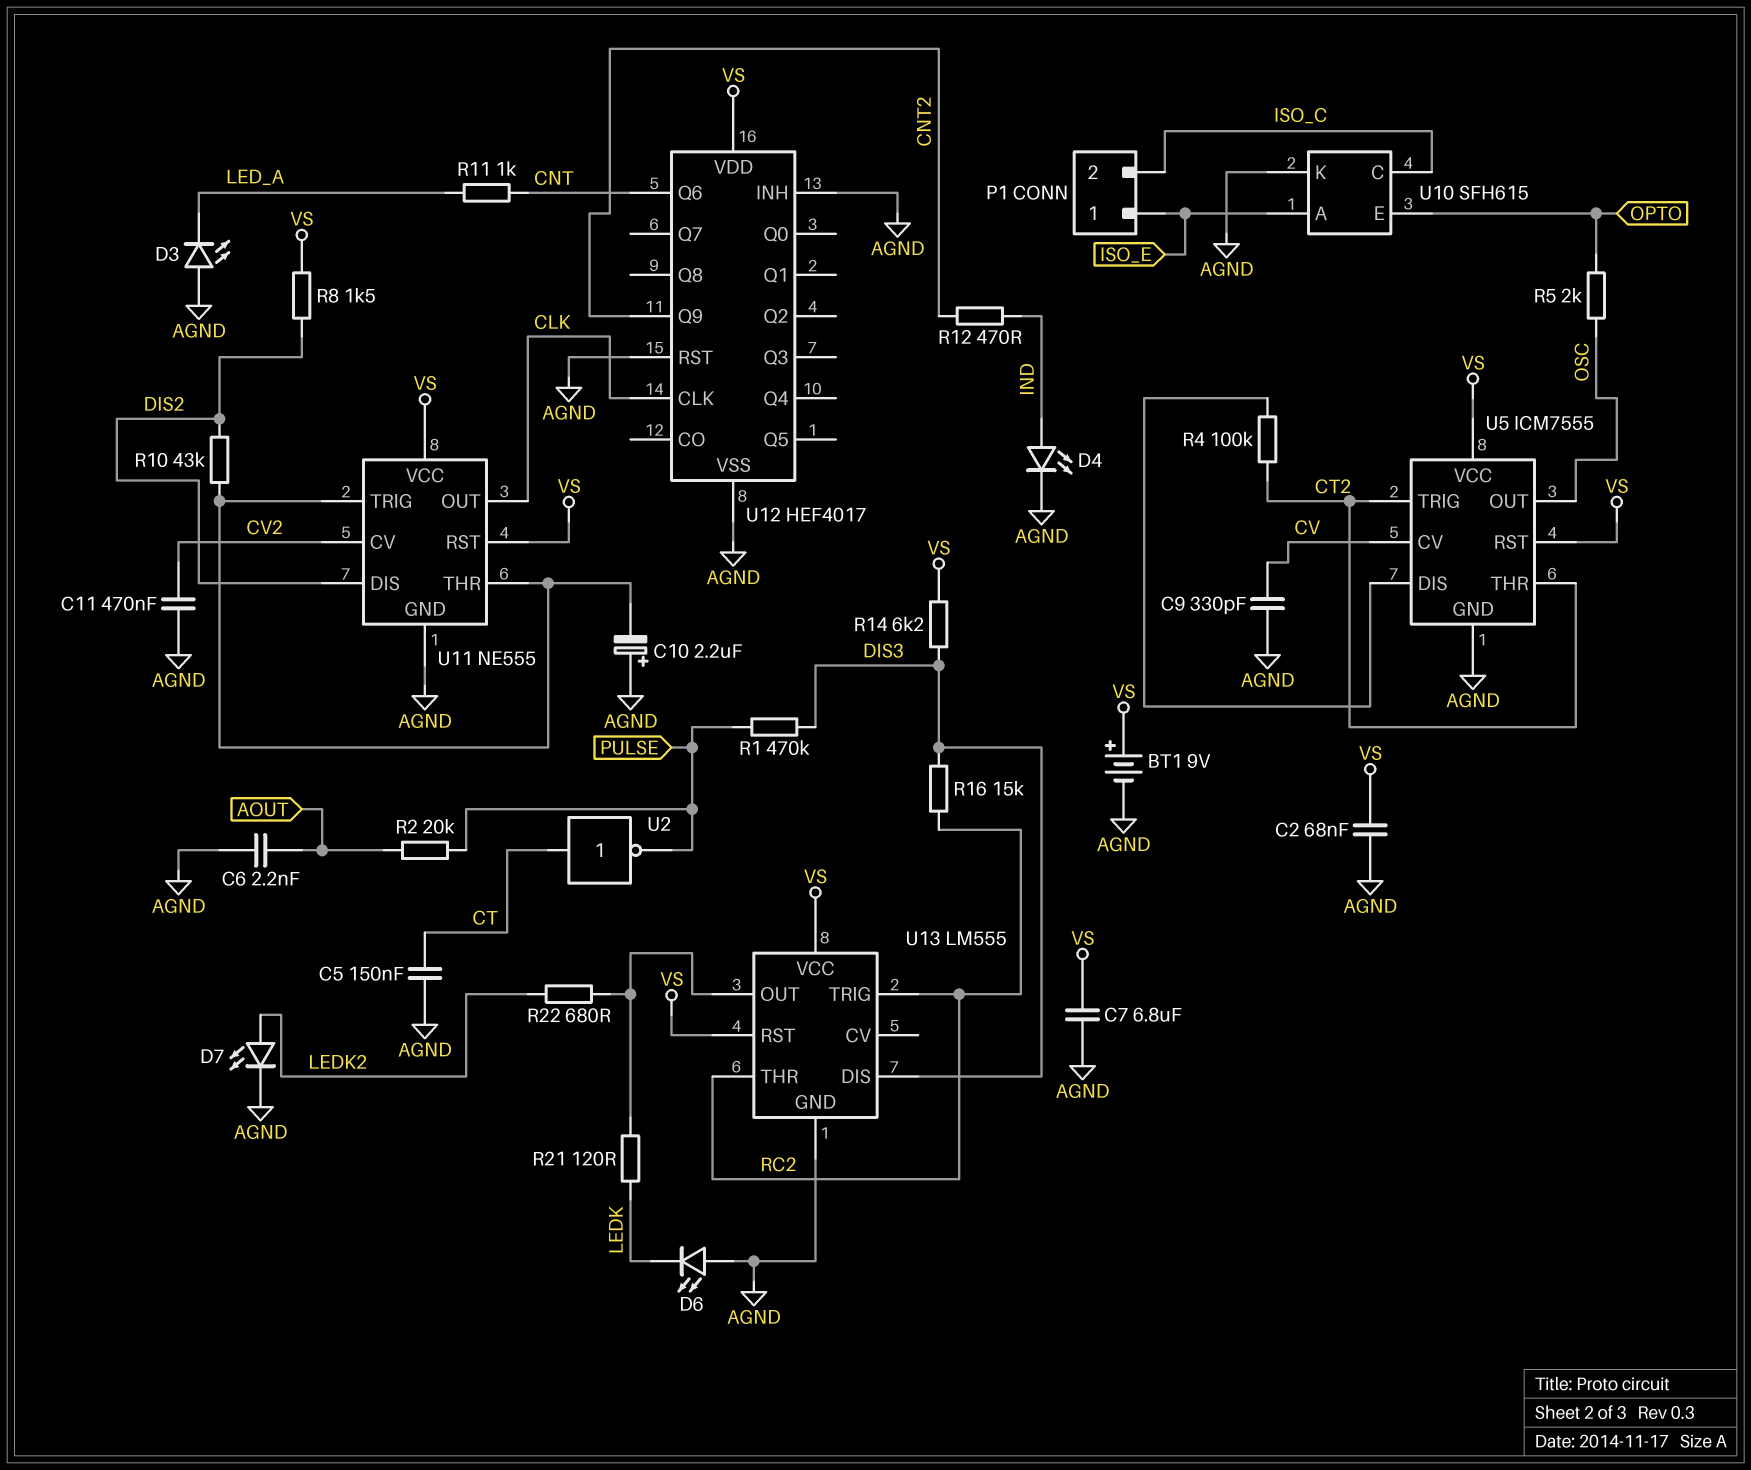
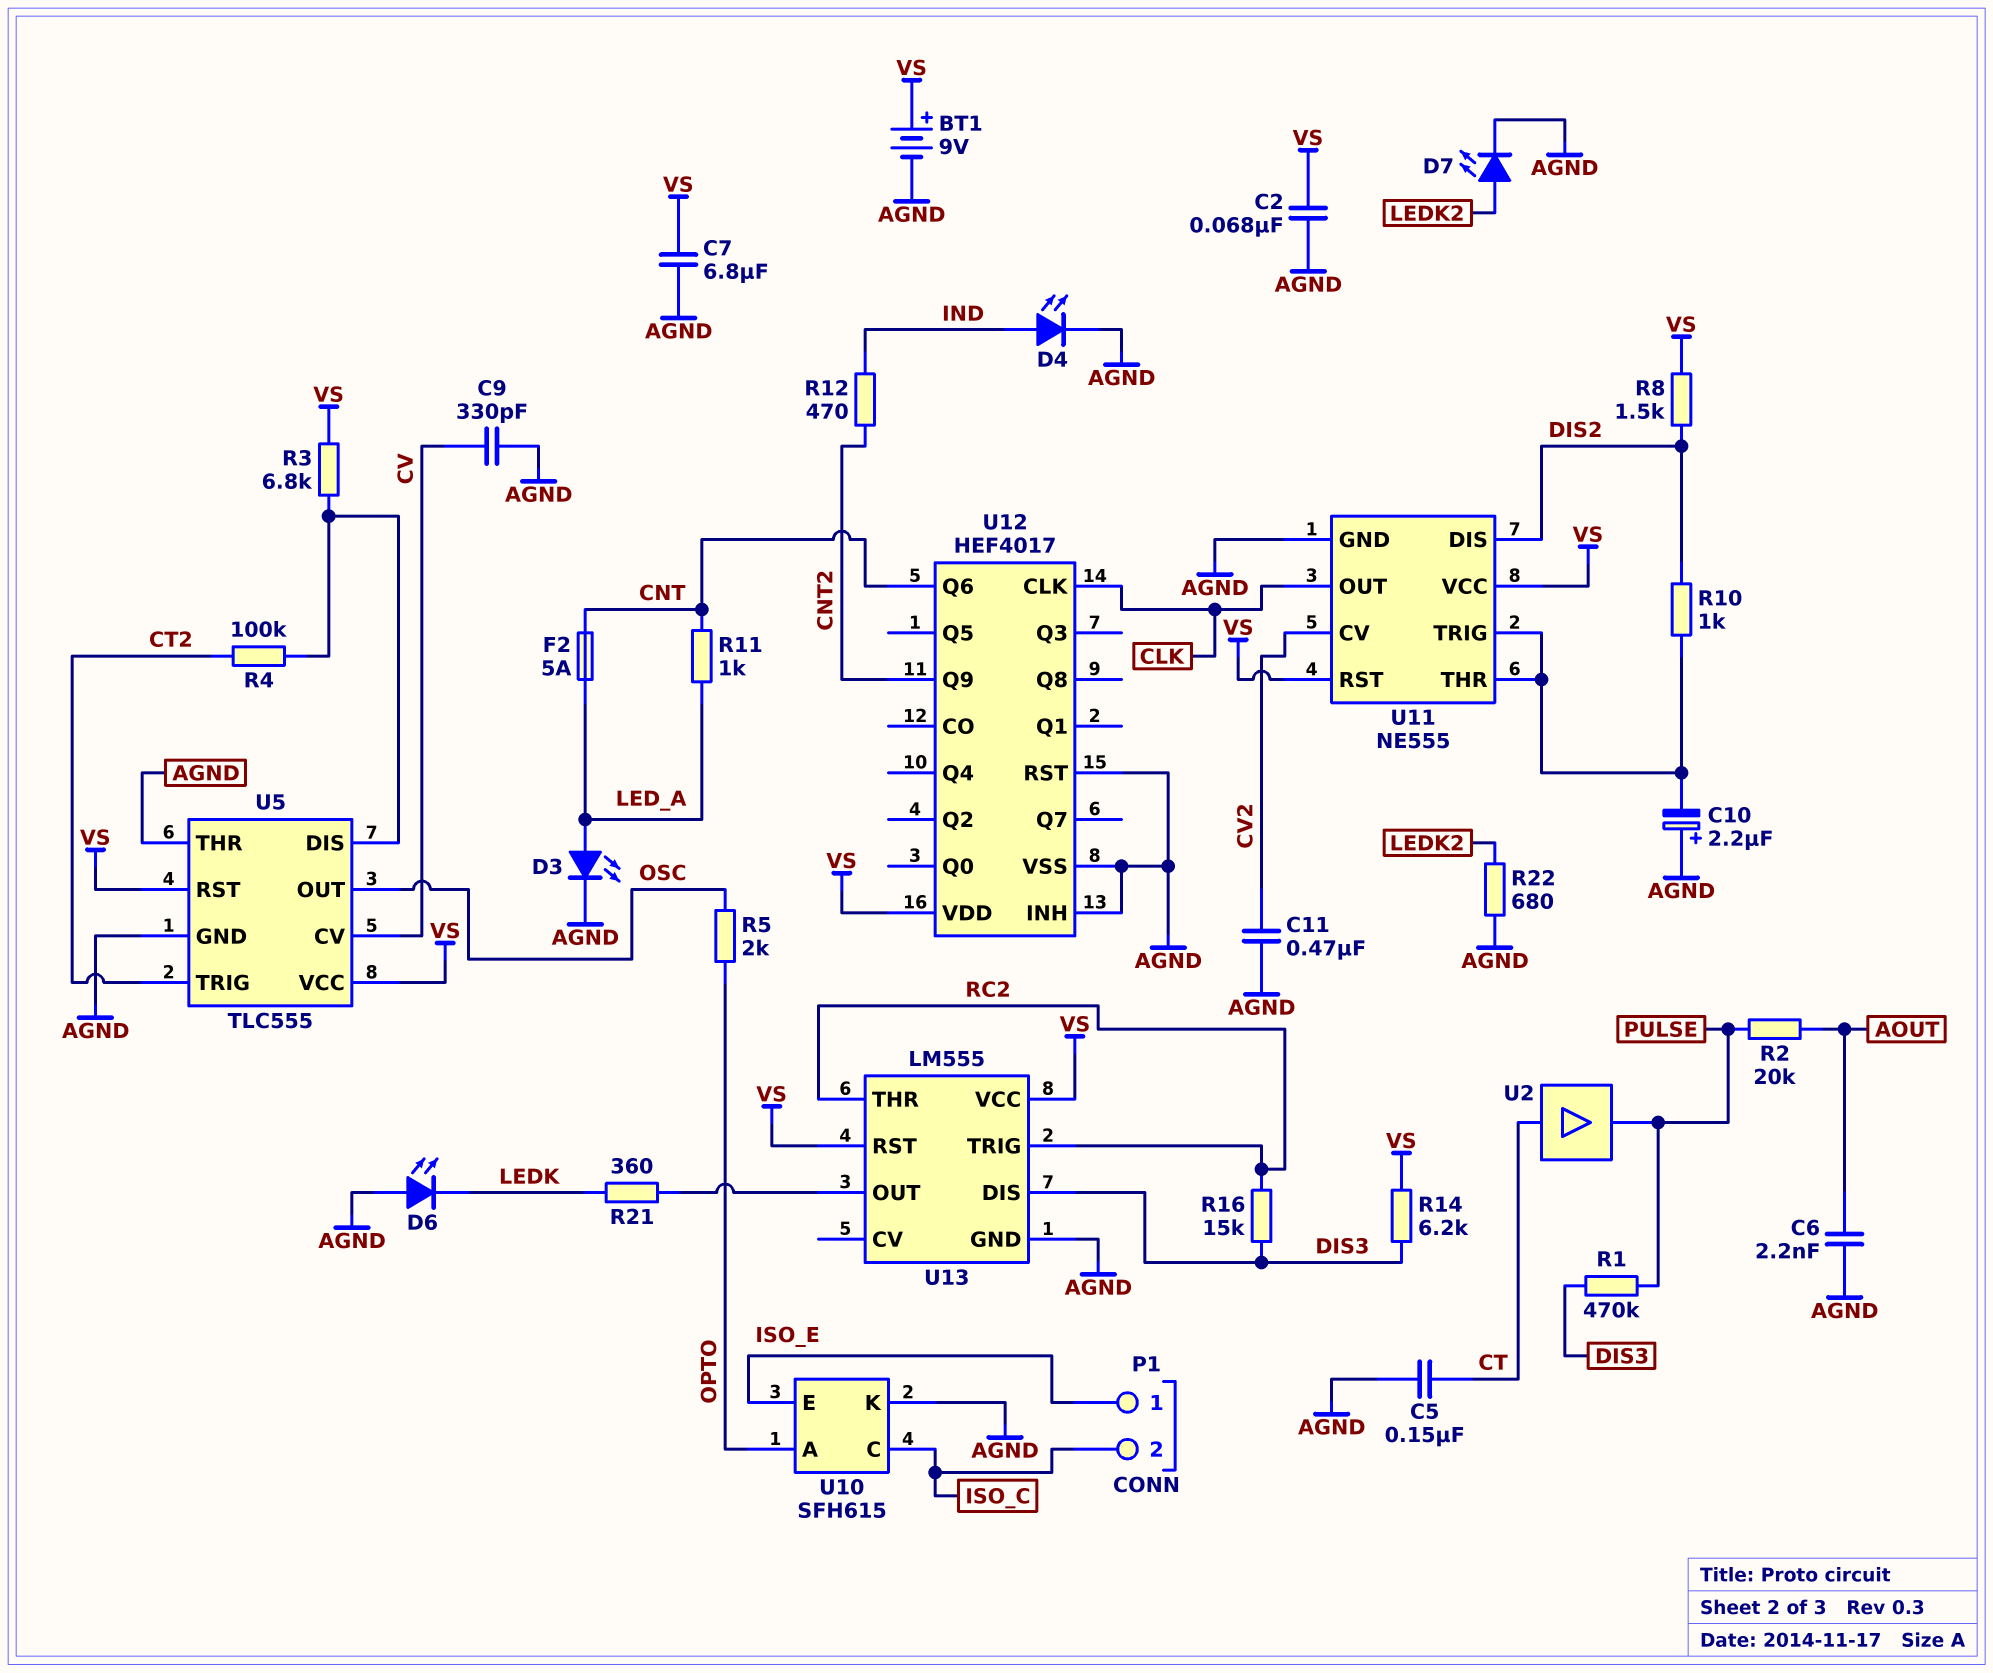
D3: LED (A AGND, K LED_A) -> LED (A LED_A, K AGND)
F2: none -> 5A (CNT, LED_A)
R3: none -> 6.8k (U5/DIS, VS)
R10: 43k (DIS2, U11/THR) -> 1k (DIS2, U11/THR)
R21: 120 (LEDK, U13/OUT) -> 360 (LEDK, U13/OUT)
R22: 680 (LEDK2, U13/OUT) -> 680 (AGND, LEDK2)
U2: NOT (in CT, out PULSE) -> buffer (in CT, out PULSE)
U5: ICM7555 -> TLC555
U5 pin THR: CT2 -> AGND
U10 pin A: ISO_E -> OPTO
U10 pin E: OPTO -> ISO_E

